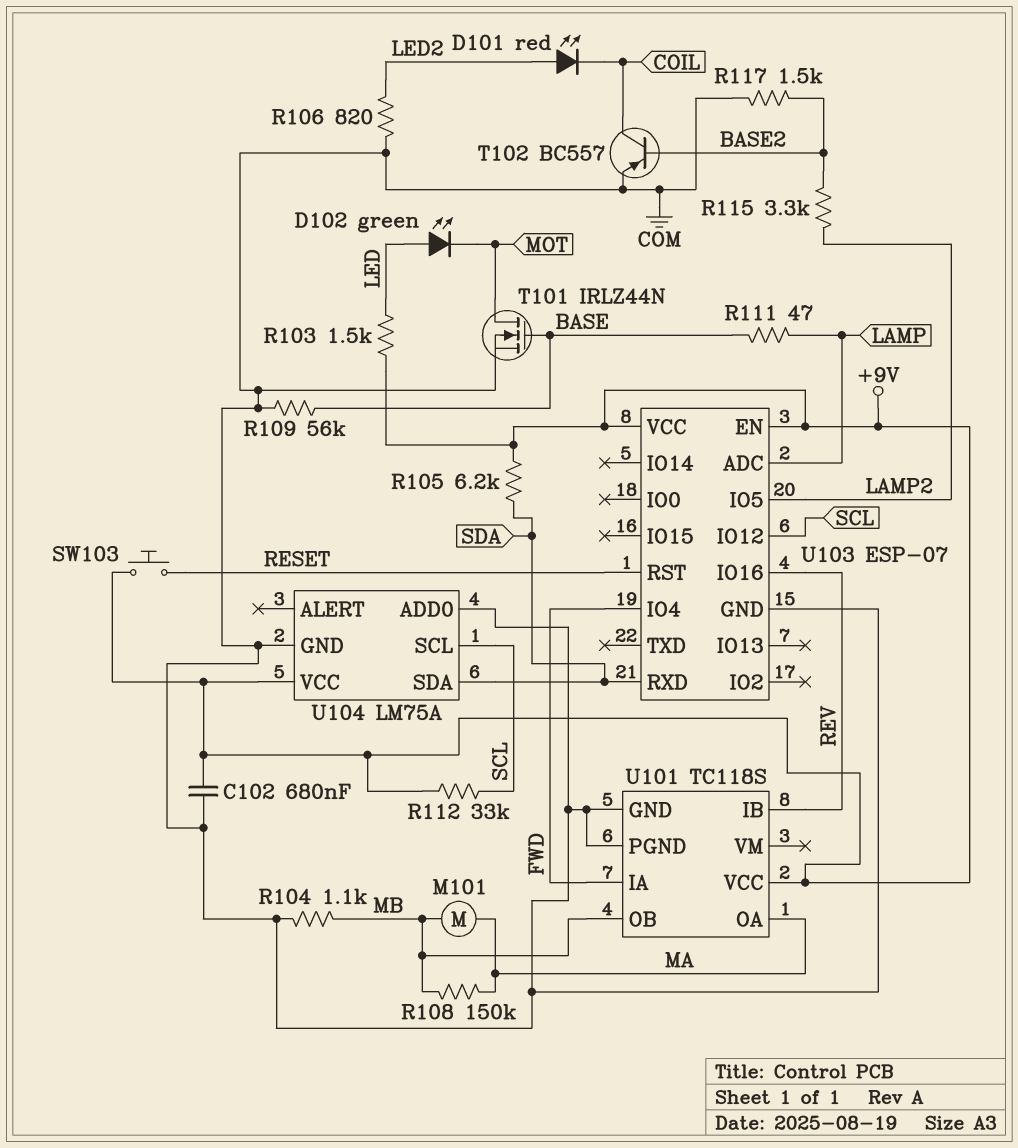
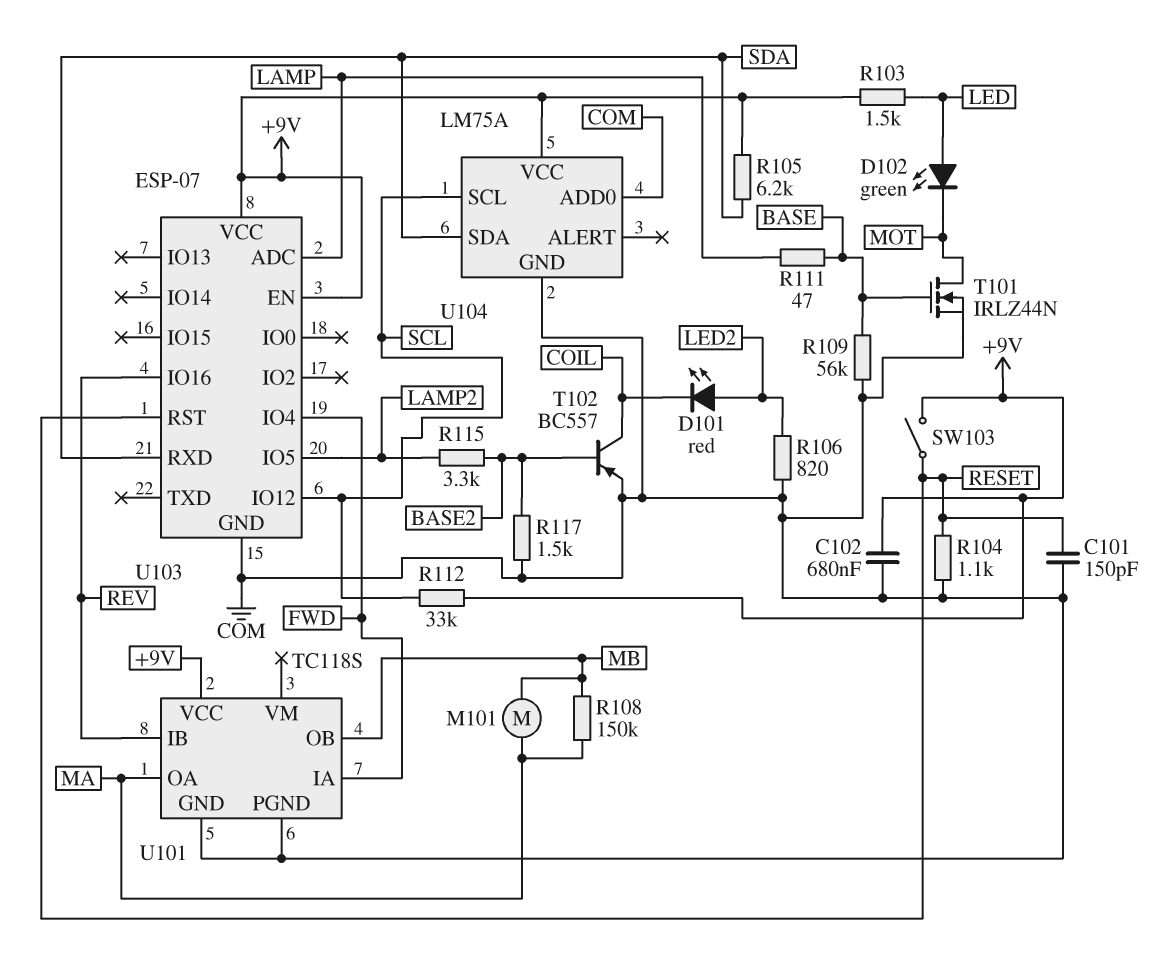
C101: none -> 150pF (COM, RESET)
R104: 1.1k (COM, MB) -> 1.1k (COM, RESET)
SW103: button (+9V, RESET) -> switch (+9V, RESET)

